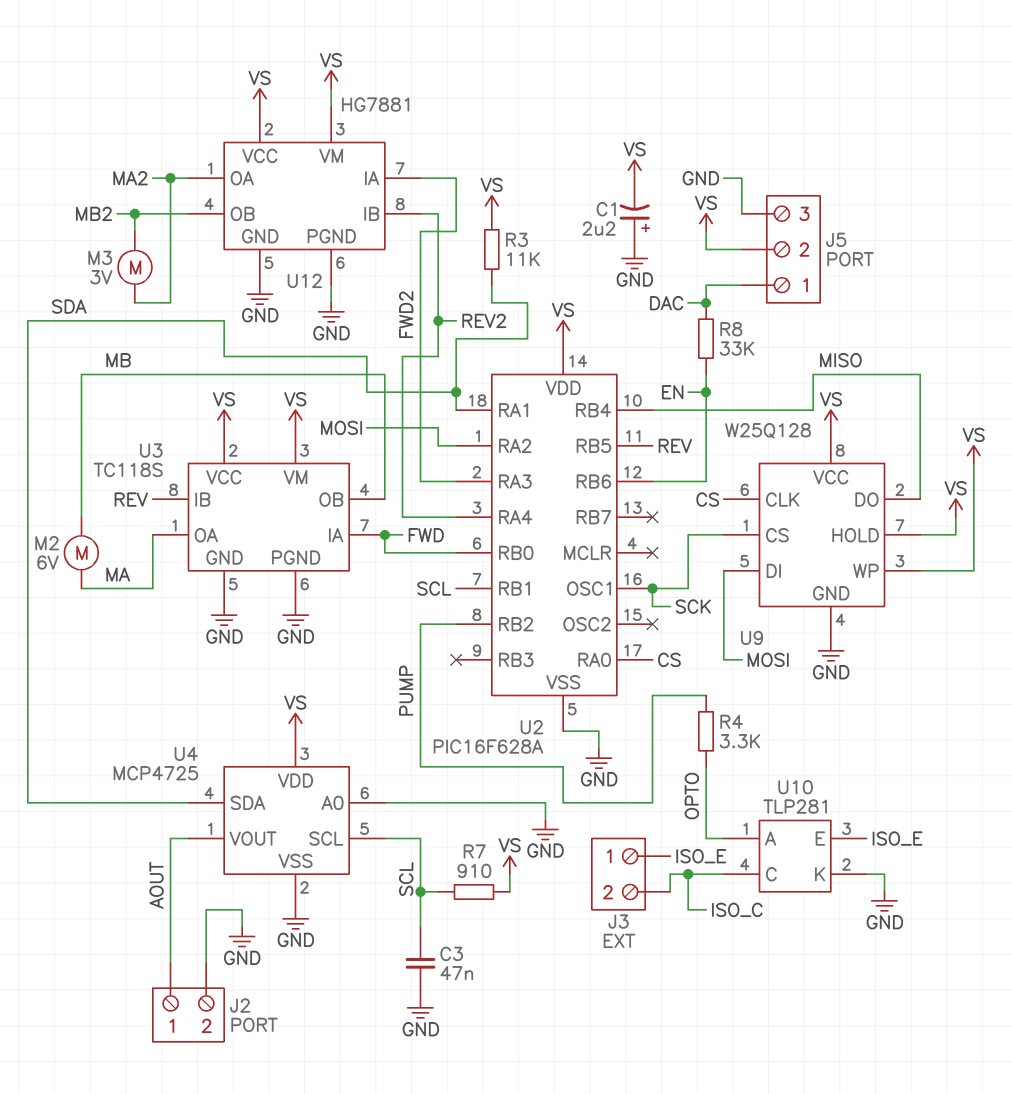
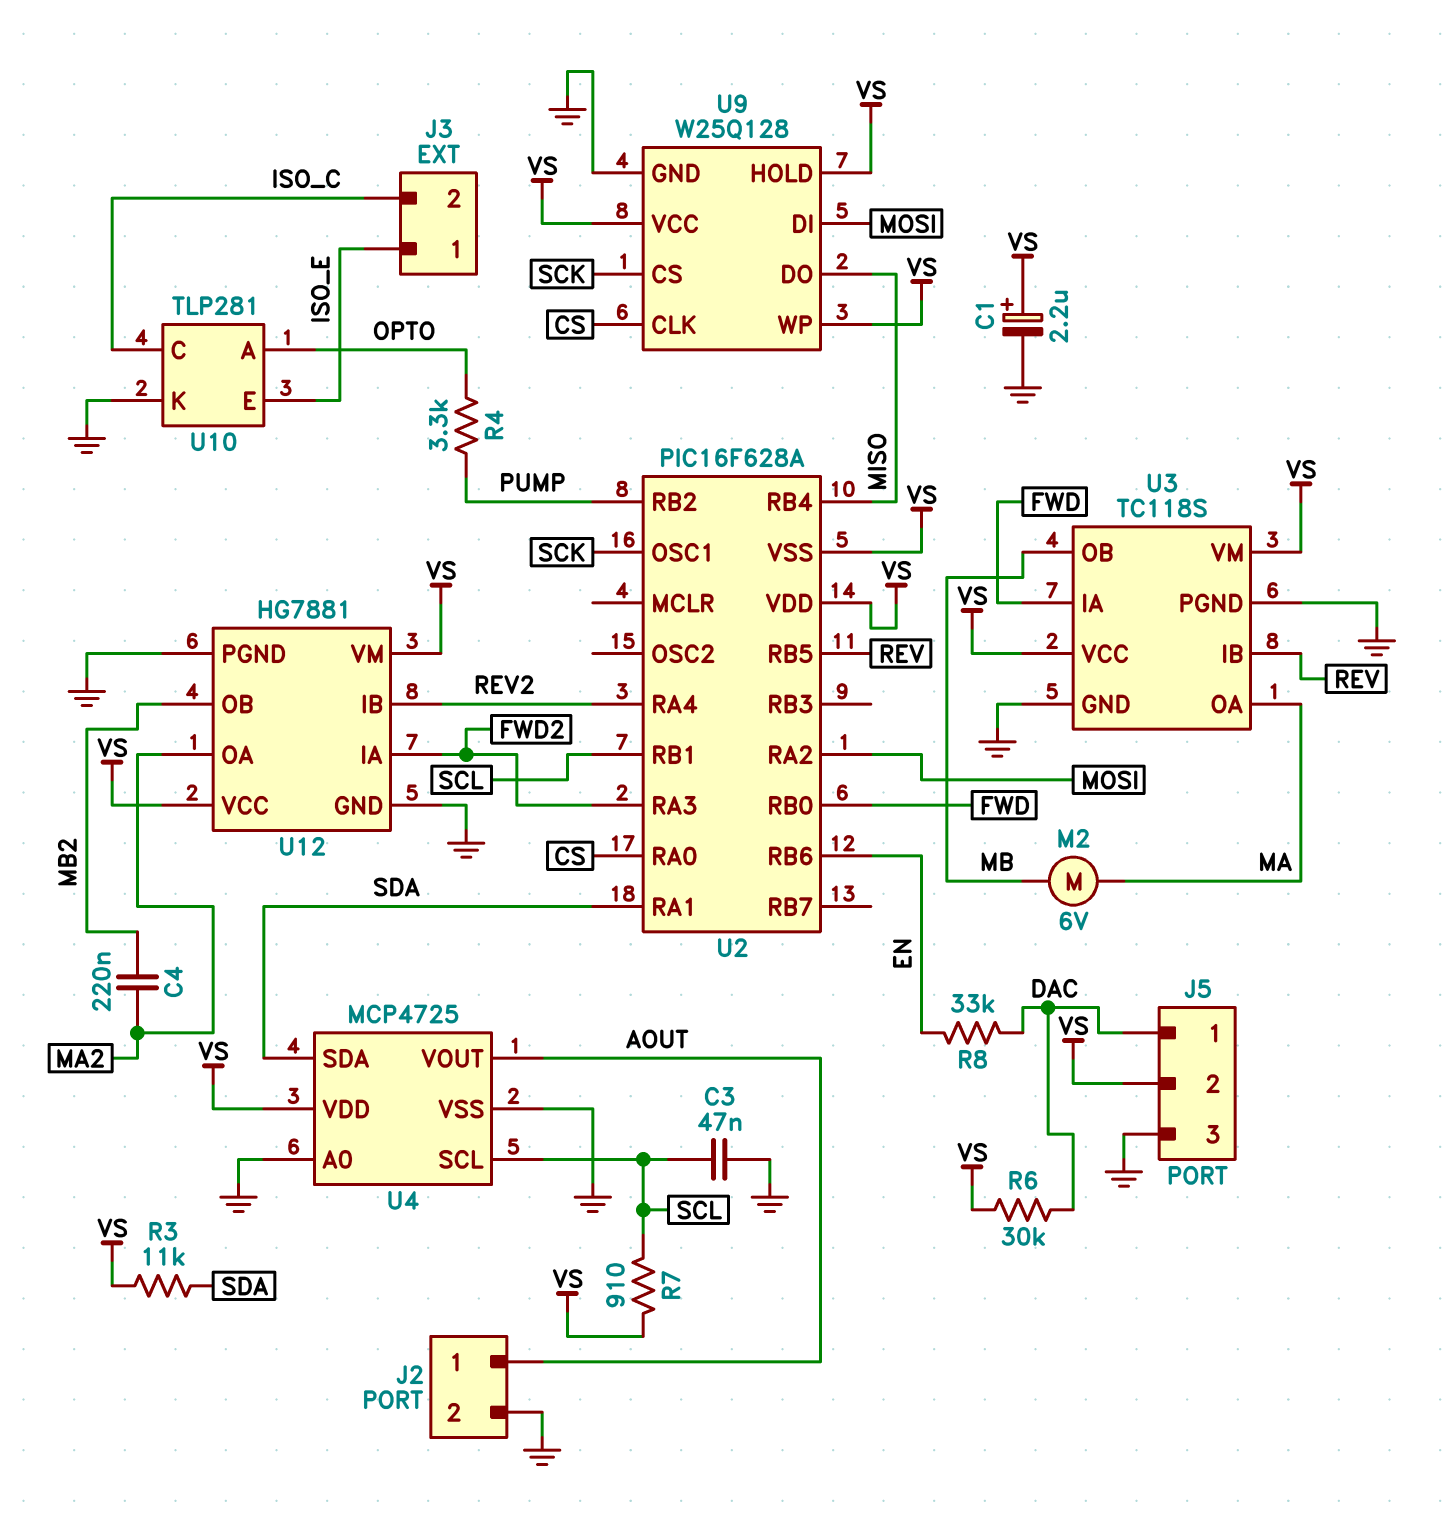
C1: 2.2uF (plus GND, minus VS) -> 2.2uF (plus VS, minus GND)
C4: none -> 220nF (MA2, MB2)
M3: motor 3V (MA2, MB2) -> none
R6: none -> 30k (DAC, VS)
U2 pin VSS: GND -> VS

